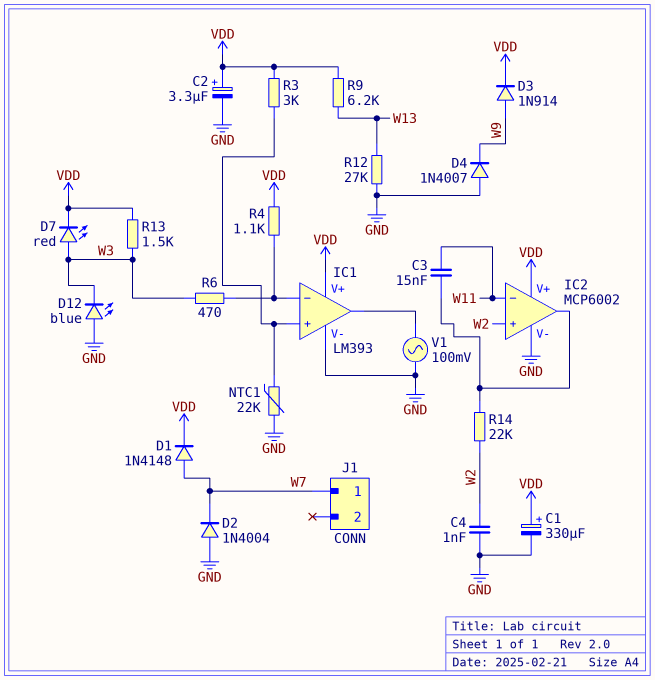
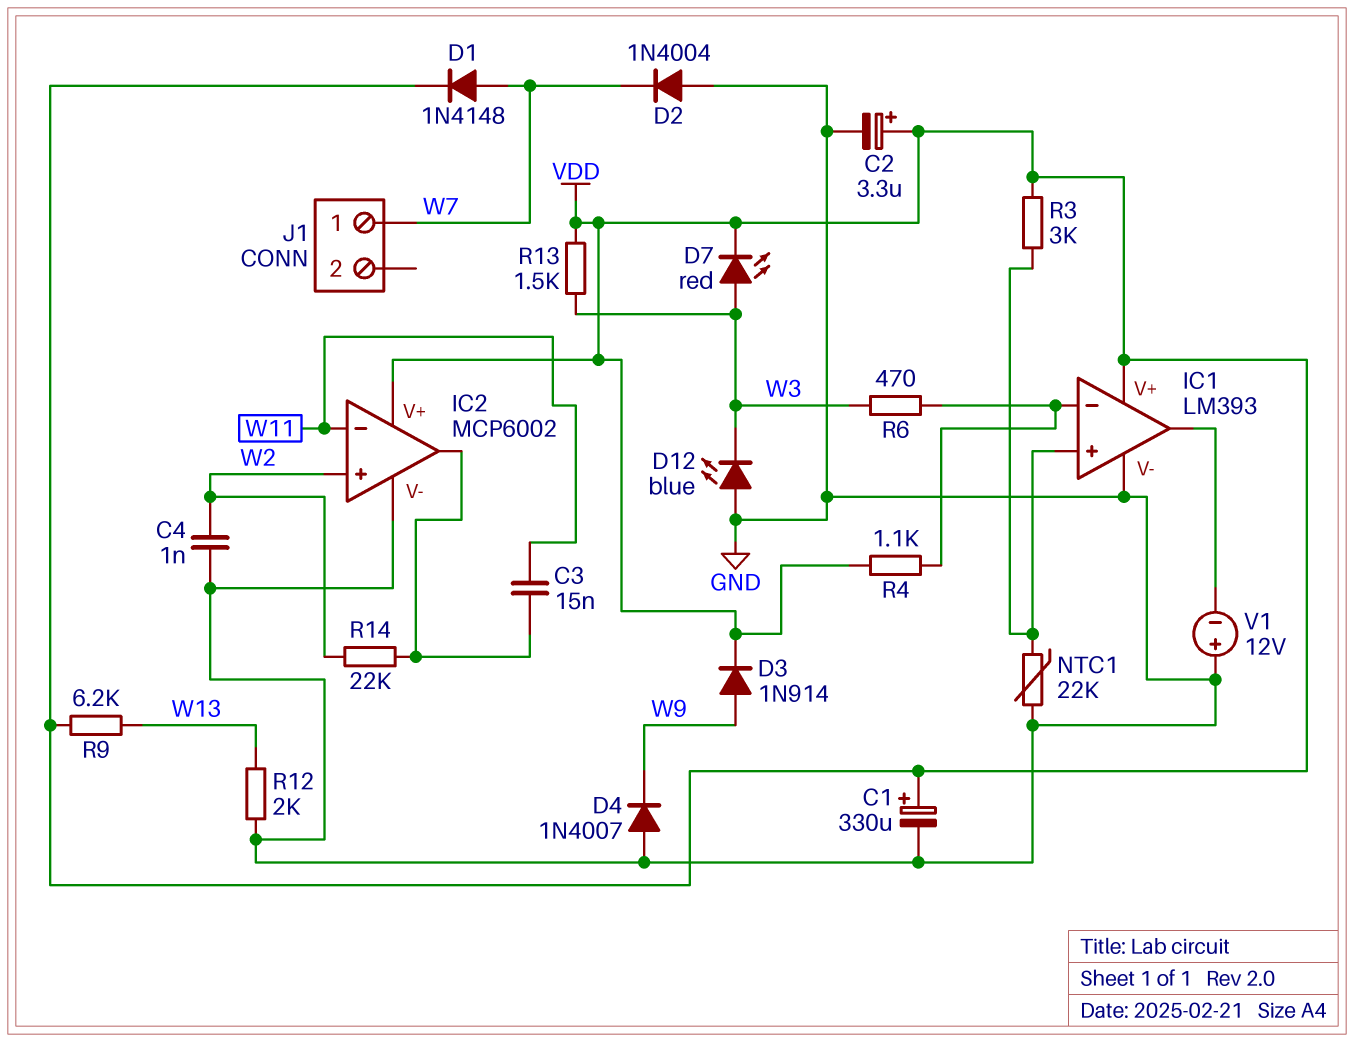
R12: 27k (GND, W13) -> 2k (GND, W13)
V1: AC 100mV (GND, IC1/out) -> 12V (plus GND, minus IC1/out)

